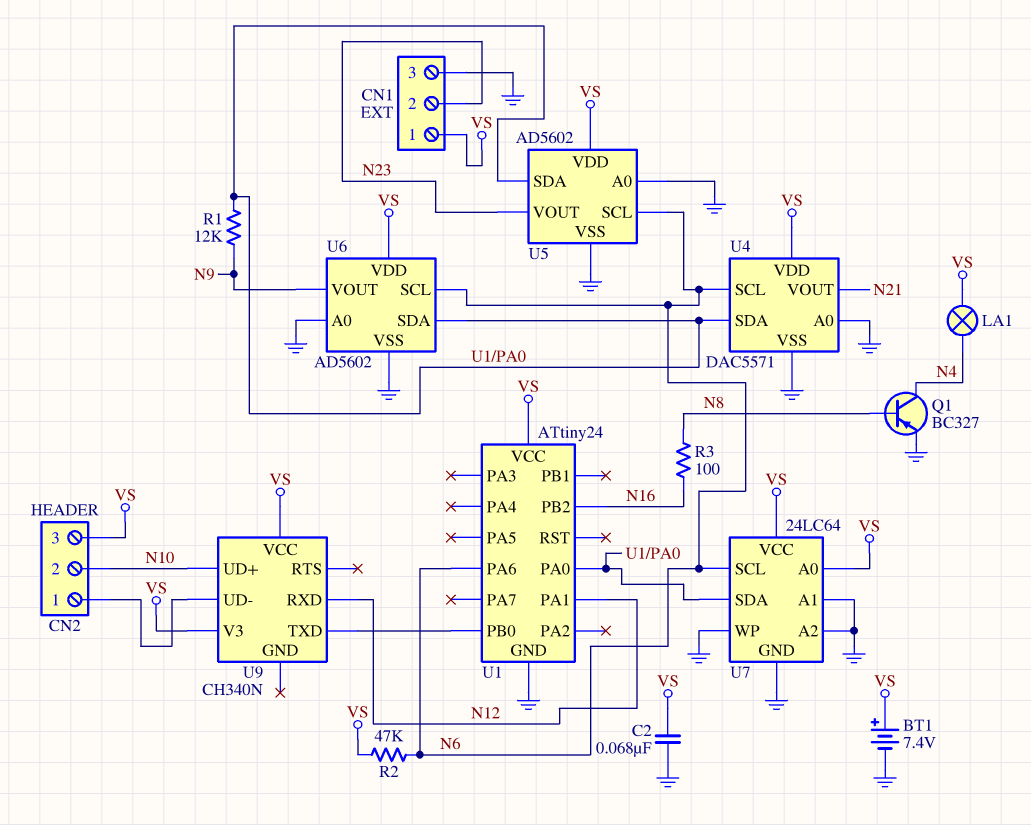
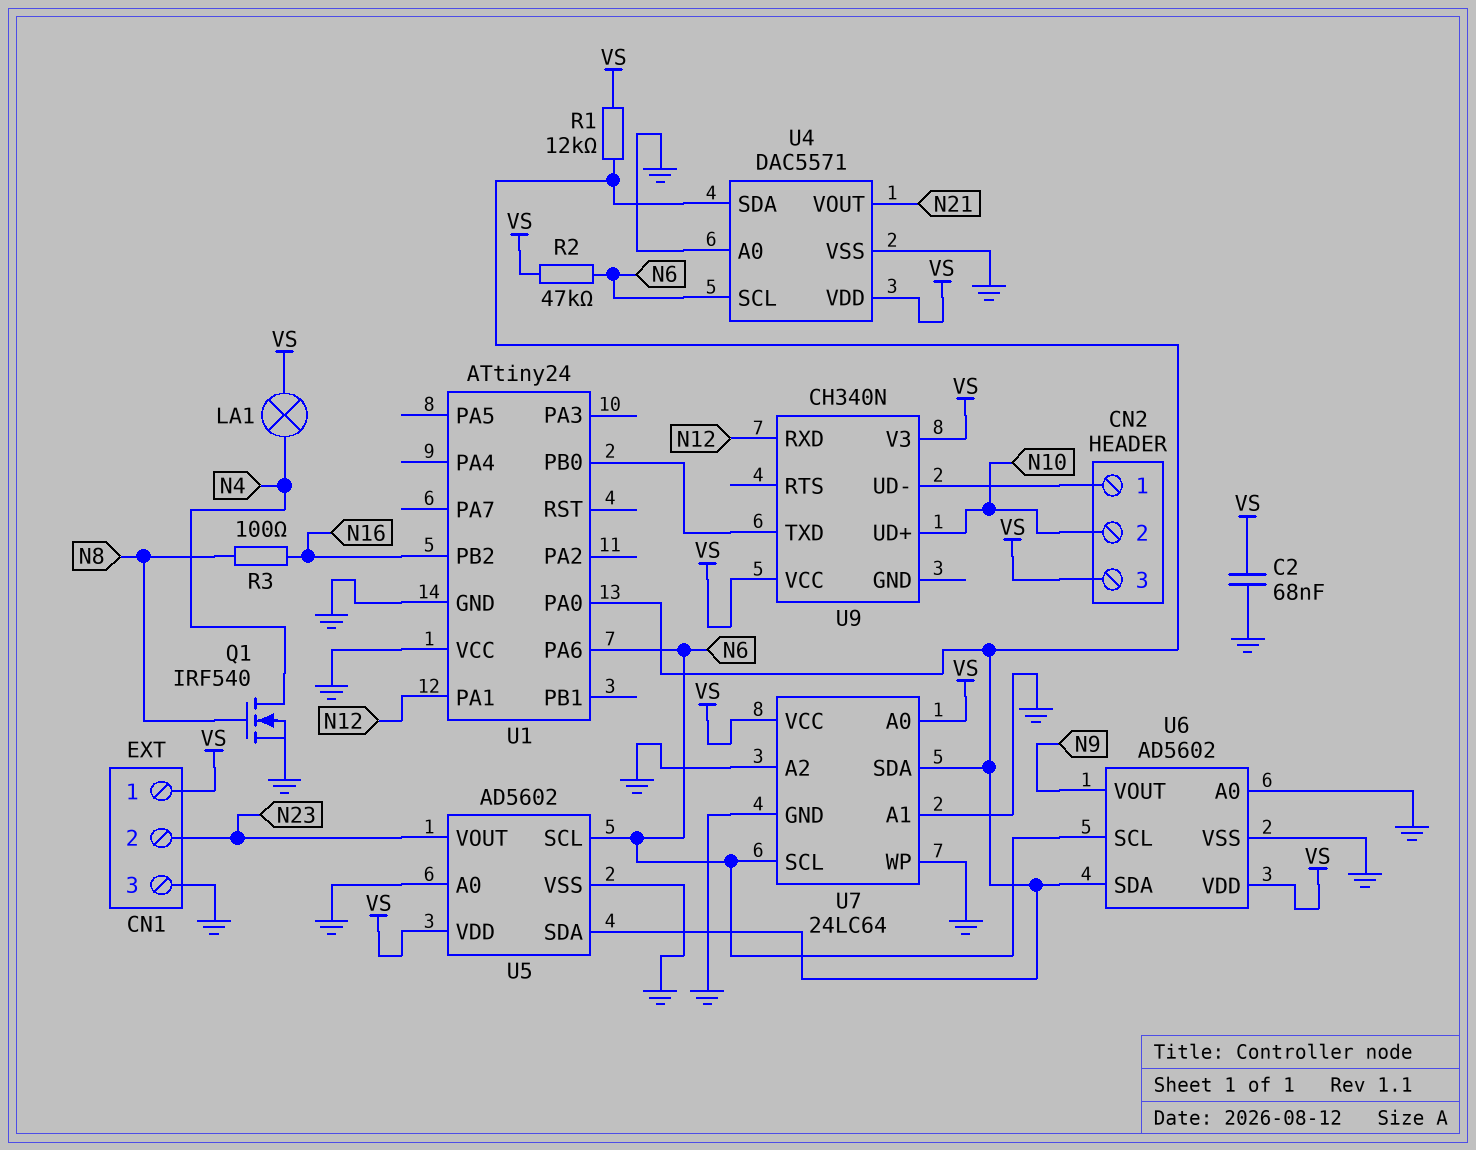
BT1: 7.4V (plus VS, minus GND) -> none
Q1: PNP BC327 (B N8, C N4, E GND) -> NMOS IRF540 (G N8, D N4, S GND)
R1: 12k (N9, U1/PA0) -> 12k (U1/PA0, VS)
U1 pin VCC: VS -> GND

